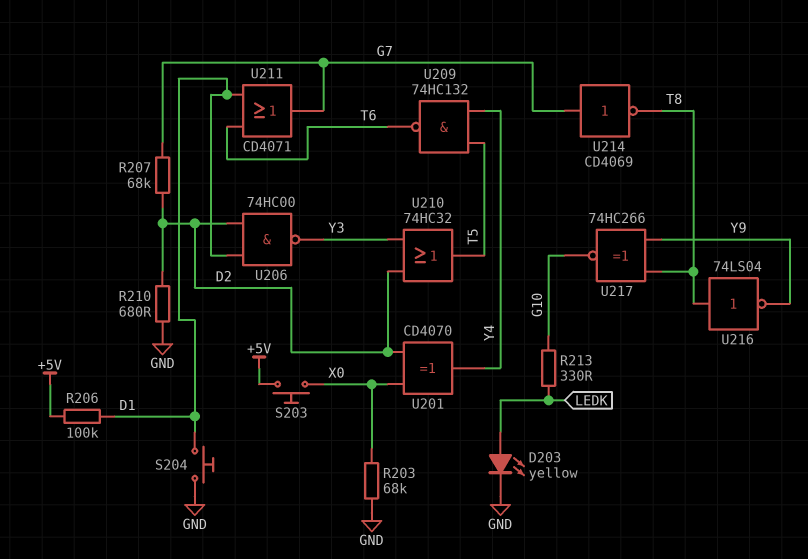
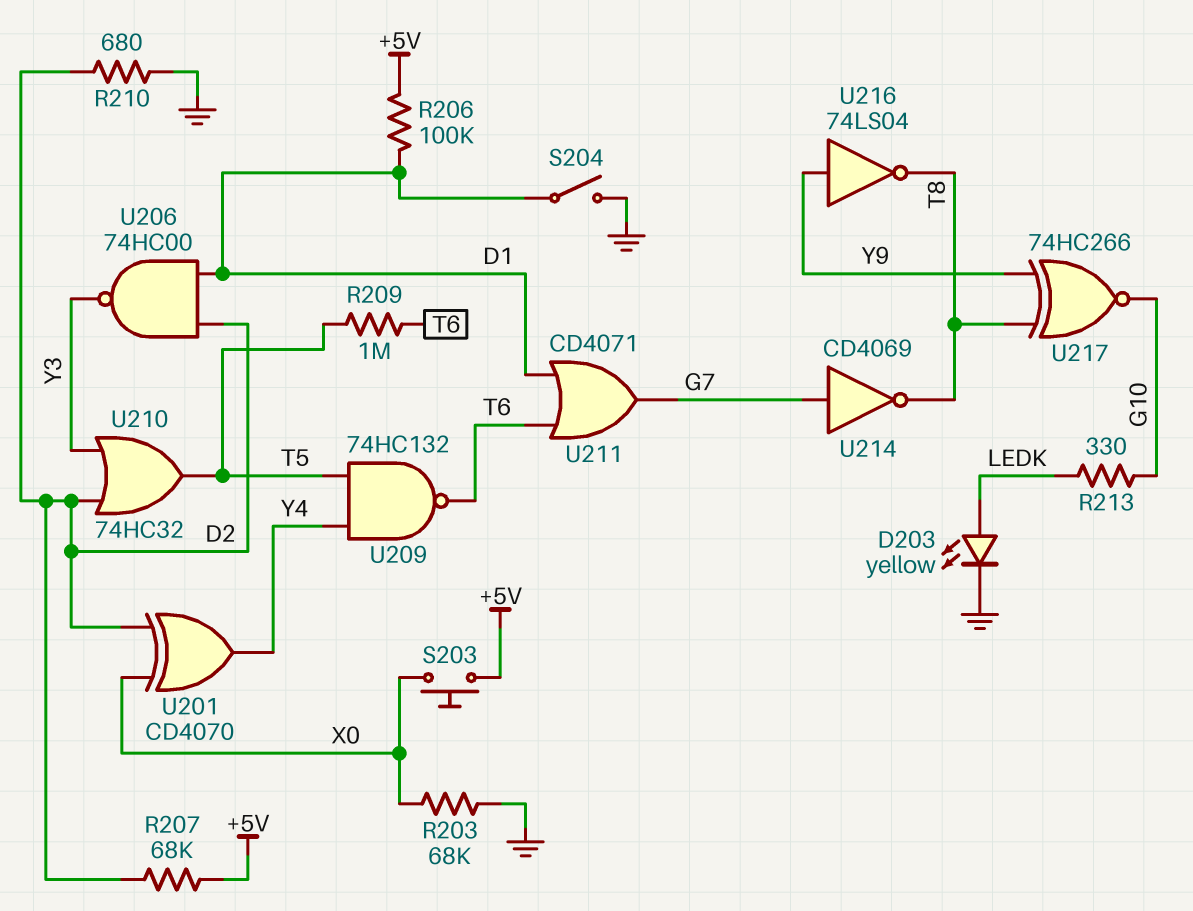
R207: 68k (D2, G7) -> 68k (+5V, D2)
R209: none -> 1M (T5, T6)
S204: button (D1, GND) -> switch (D1, GND)
U216: NOT 74LS04 (in T8, out Y9) -> NOT 74LS04 (in Y9, out T8)

